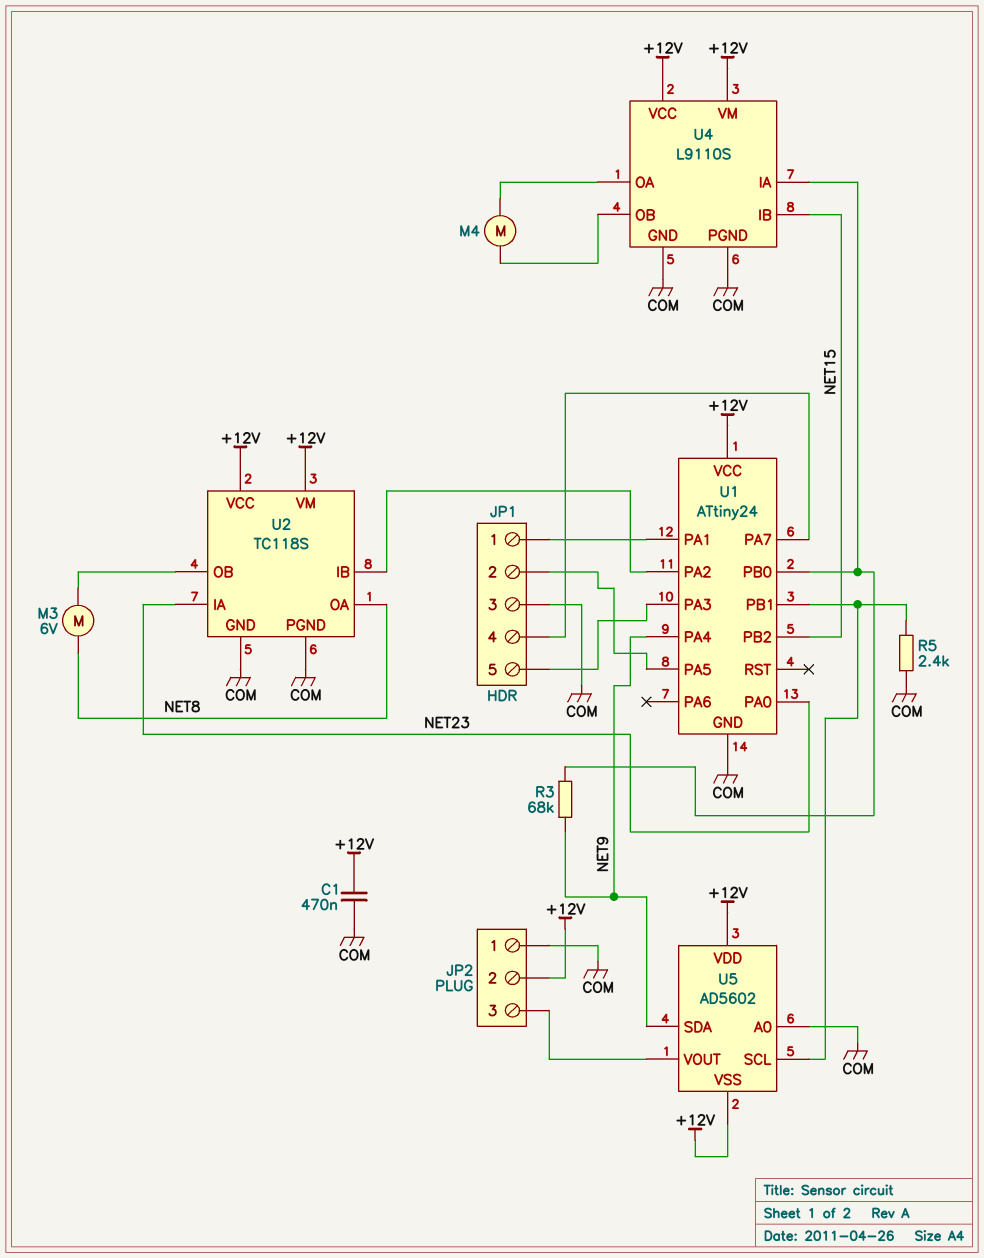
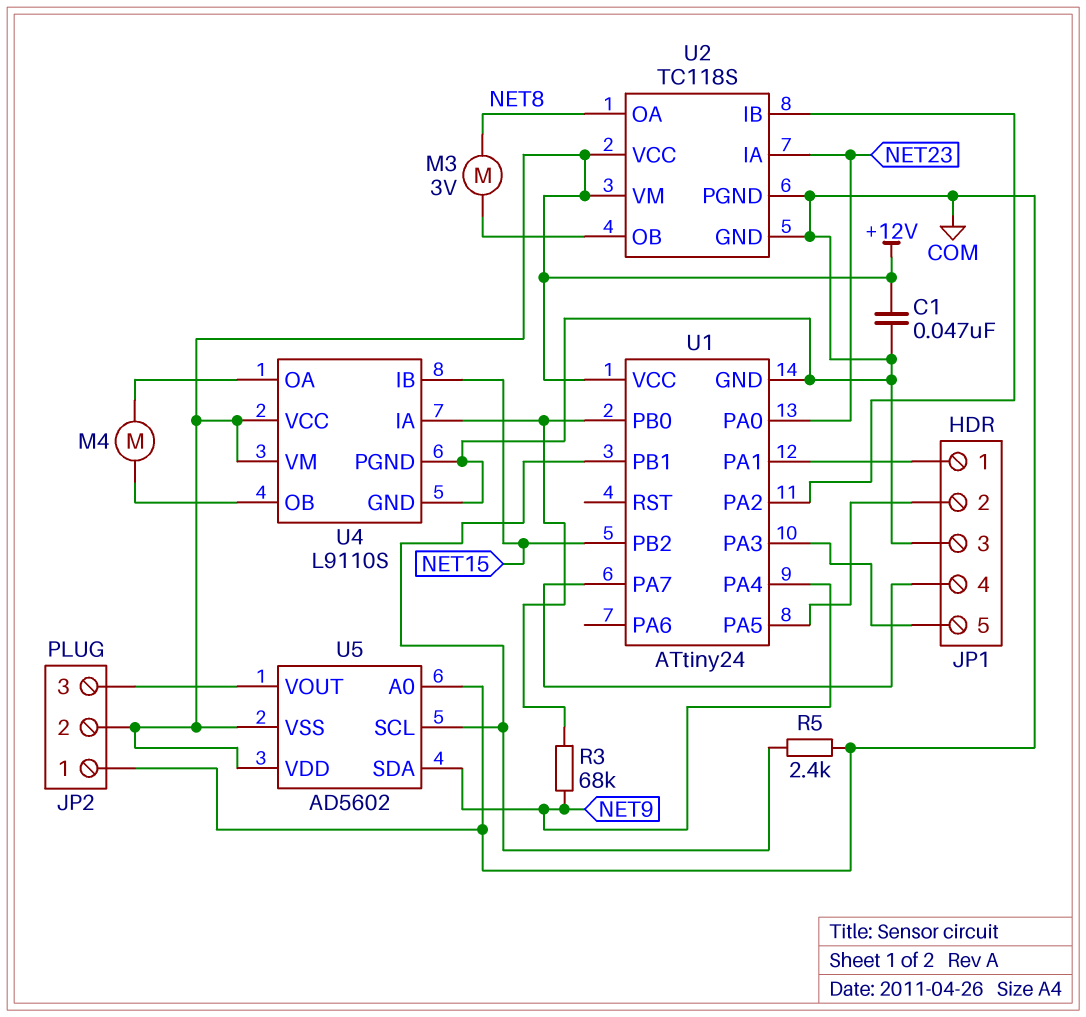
C1: 470nF (+12V, COM) -> 47nF (+12V, COM)
M3: motor 6V (NET8, U2/OB) -> motor 3V (NET8, U2/OB)

